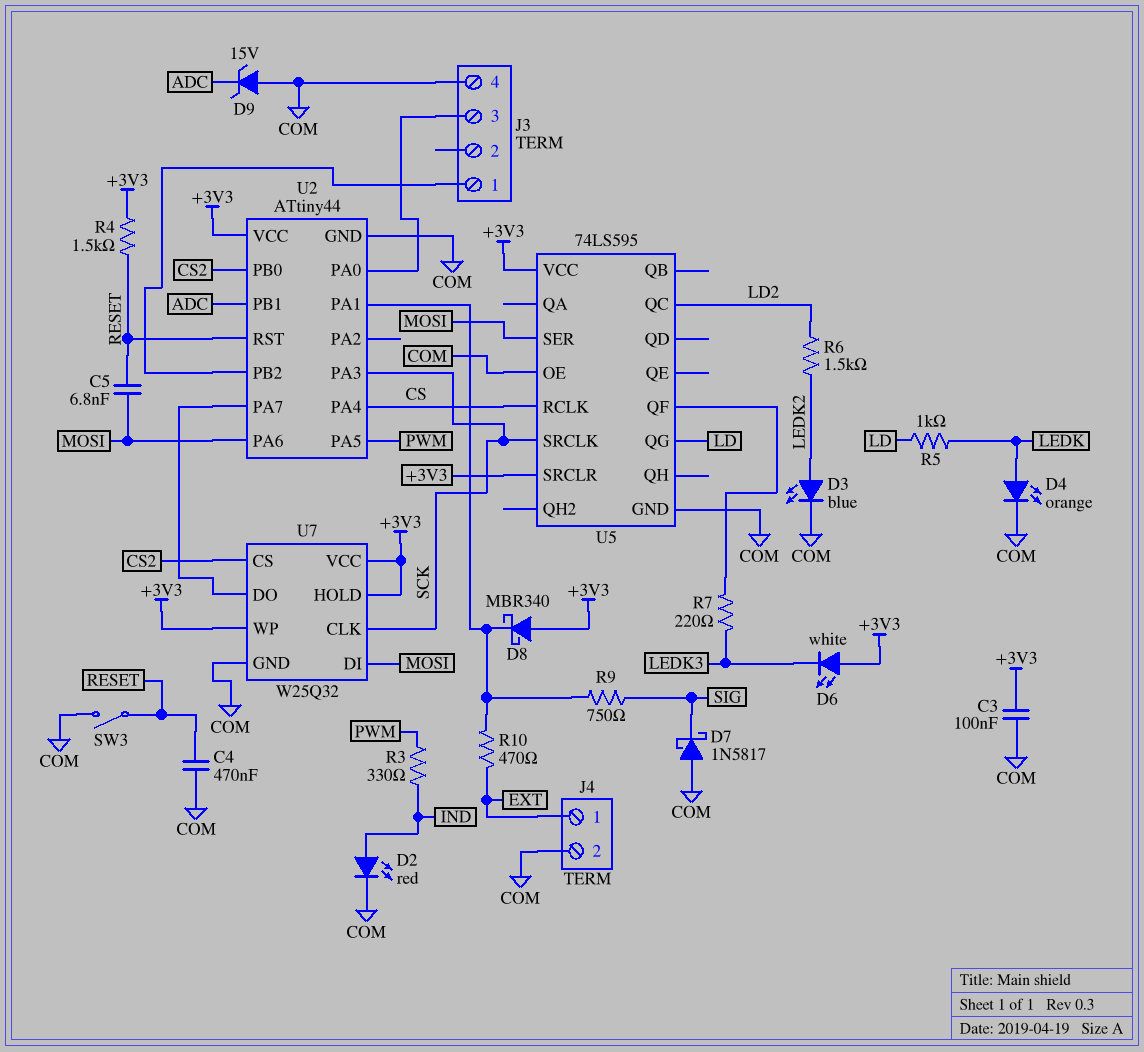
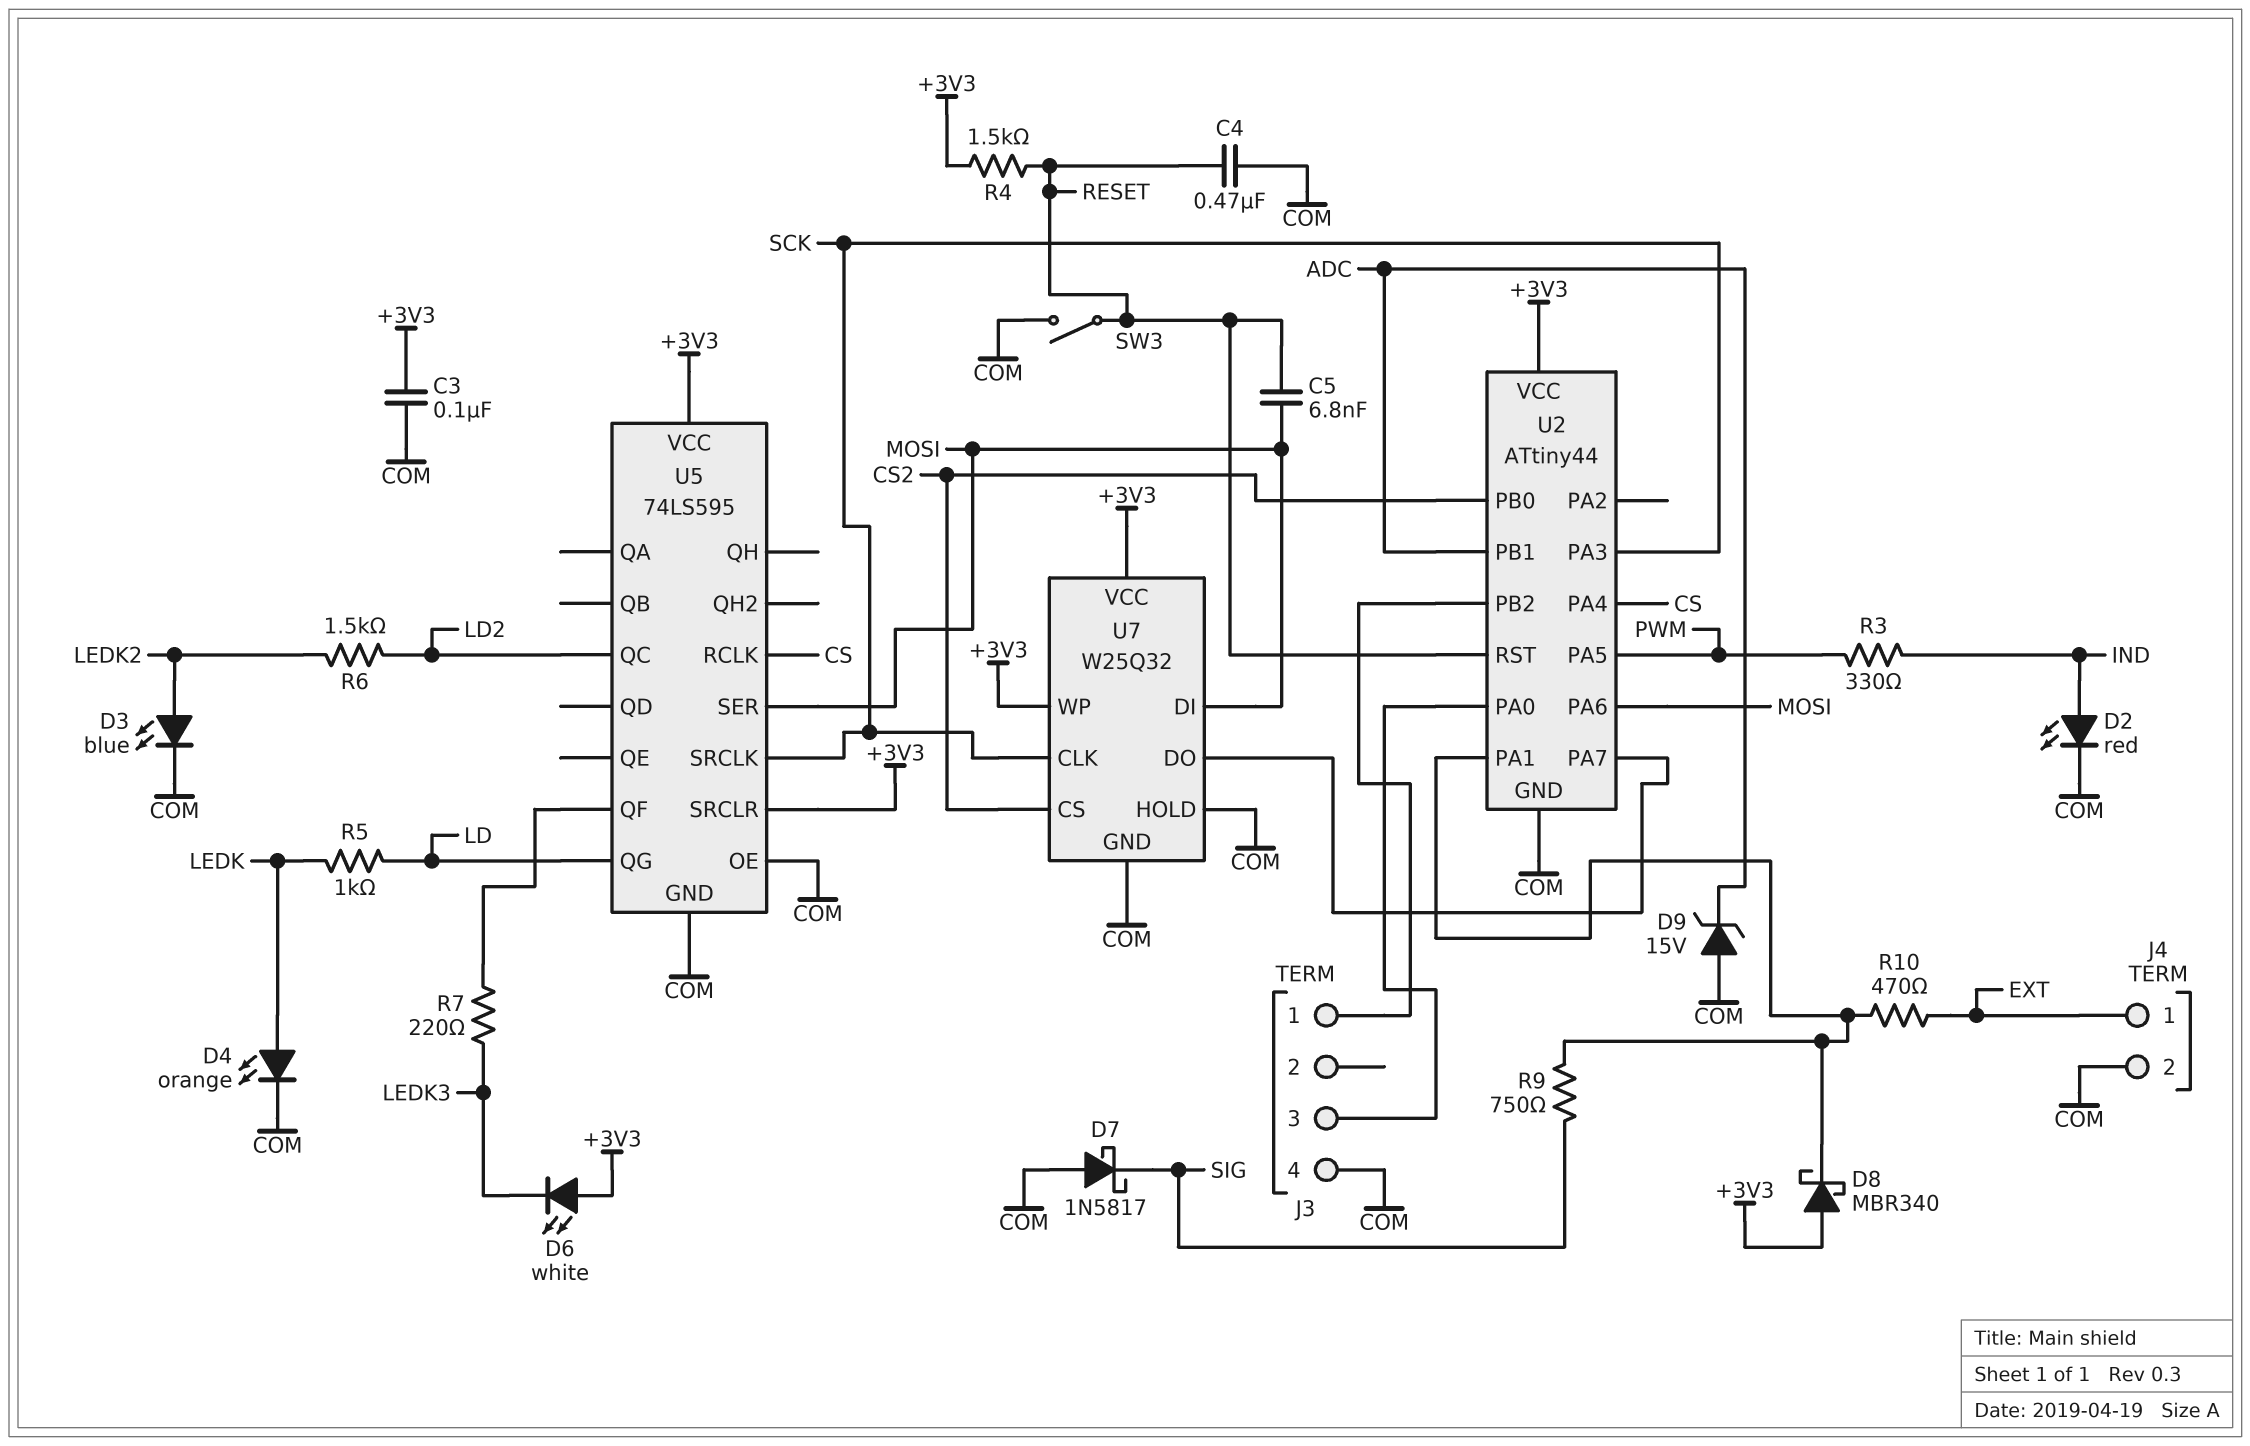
U7 pin HOLD: +3V3 -> COM

